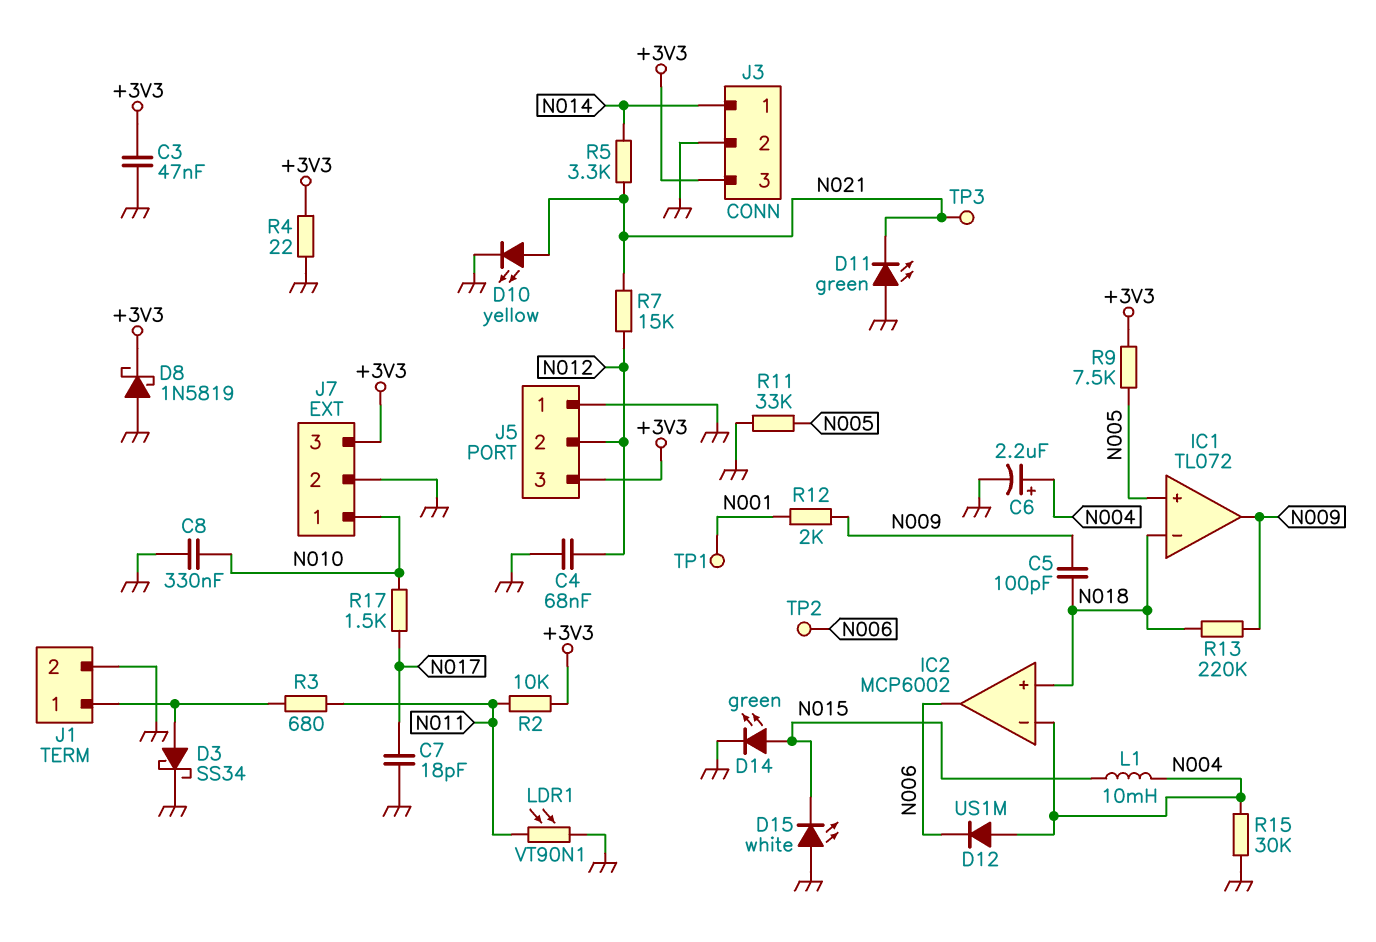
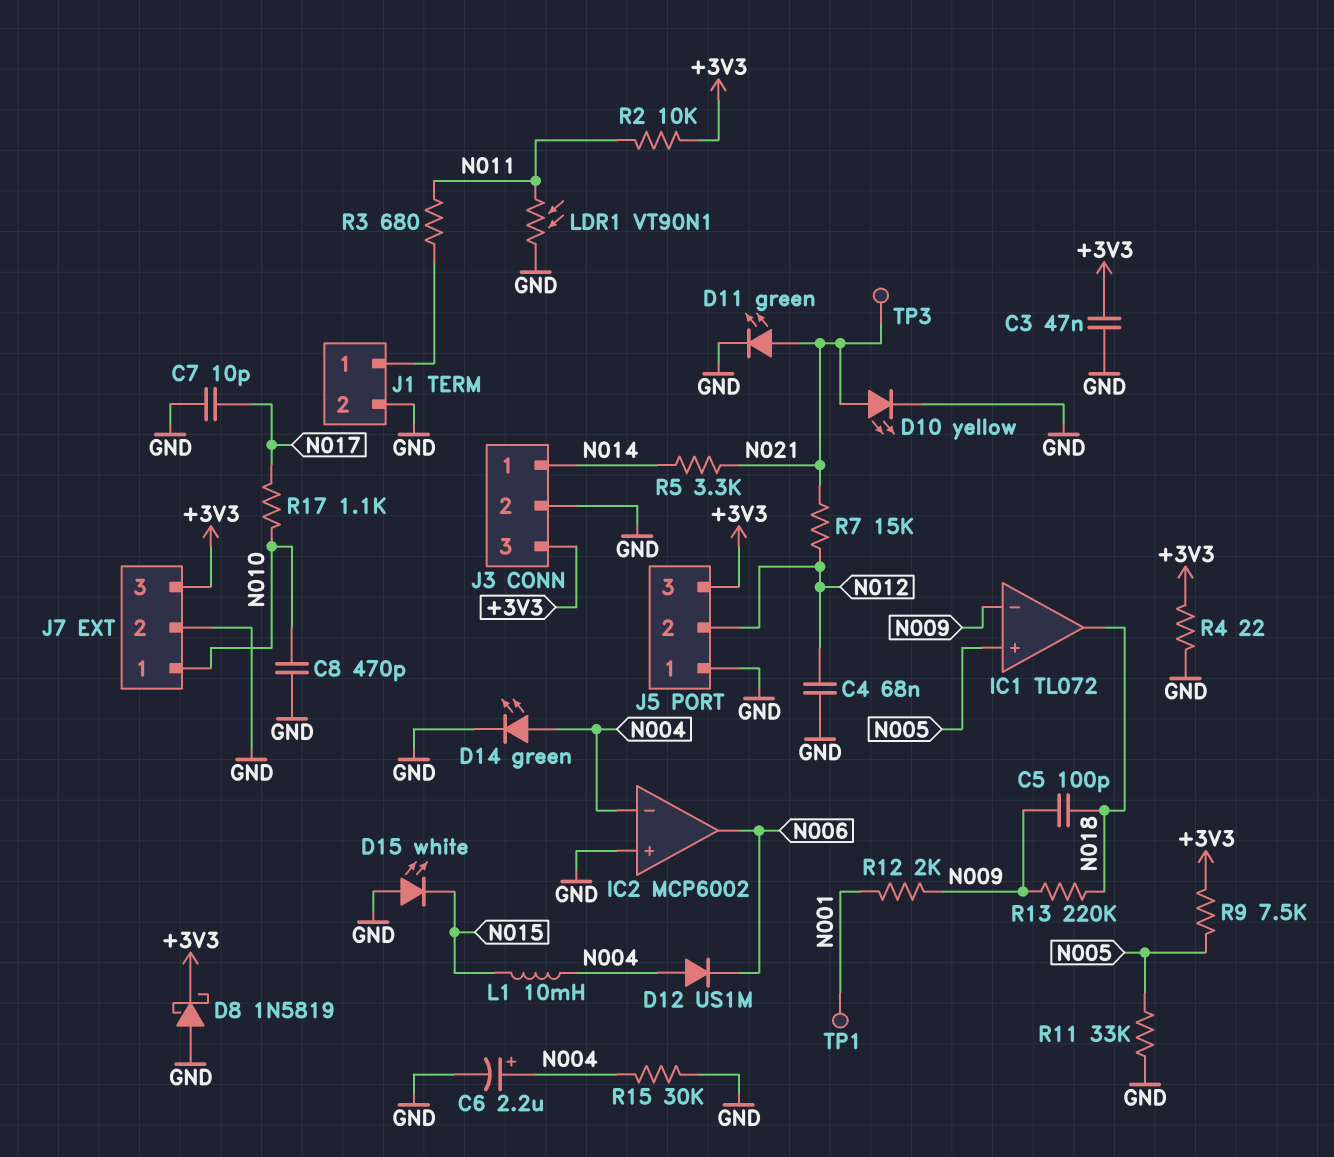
C7: 18pF (GND, N017) -> 10pF (GND, N017)
C8: 330nF (GND, N010) -> 470pF (GND, N010)
D3: schottky SS34 (A J1/1, K GND) -> none
D11: LED green (A GND, K N021) -> LED green (A N021, K GND)
D14: LED green (A N015, K GND) -> LED green (A N004, K GND)
IC1 pin in-: N018 -> N009
IC1 pin out: N009 -> N018
IC2 pin in+: N018 -> GND
R17: 1.5k (N010, N017) -> 1.1k (N010, N017)
TP2: test point (N006) -> none

